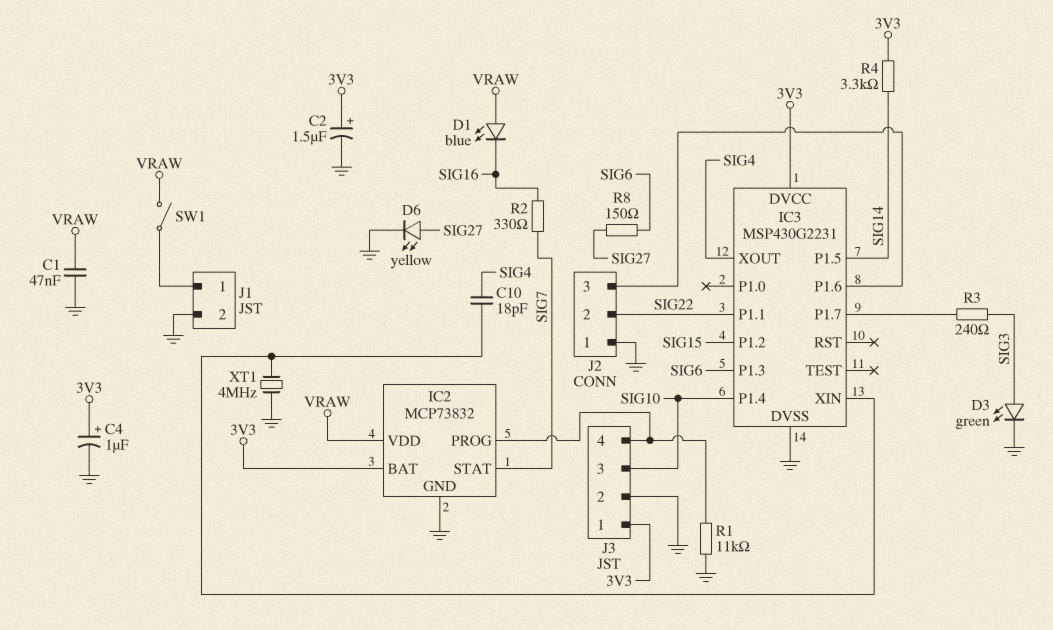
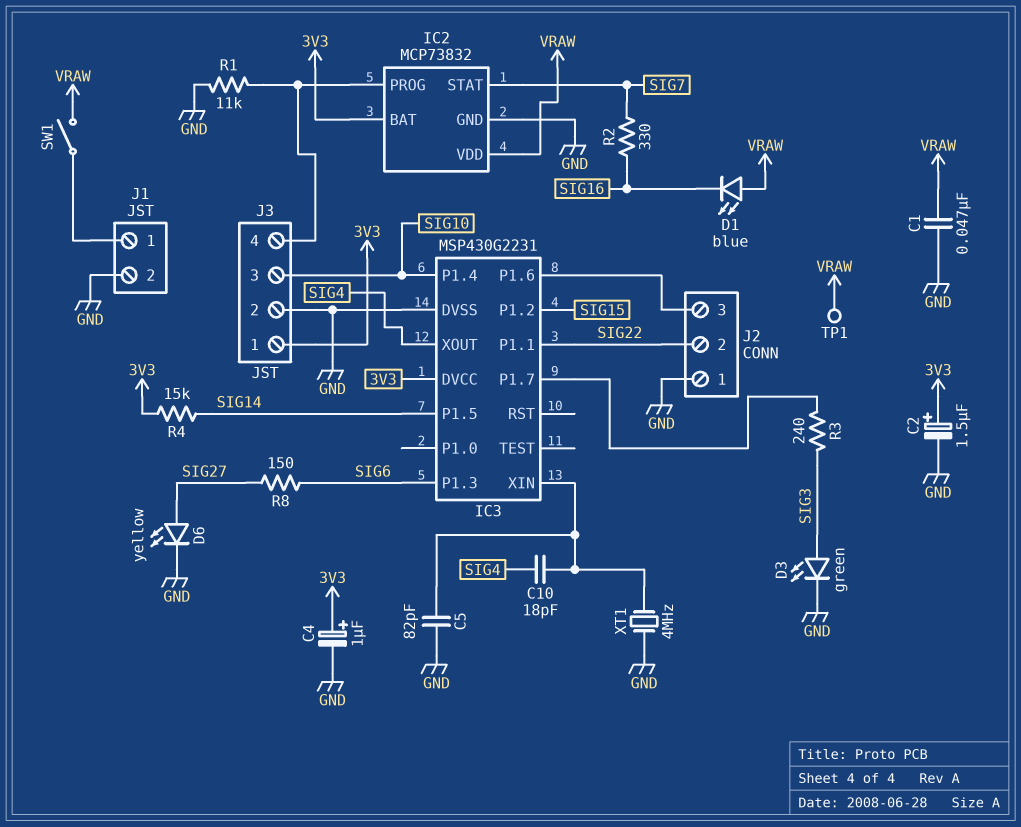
C5: none -> 82pF (GND, IC3/XIN)
R4: 3.3k (3V3, SIG14) -> 15k (3V3, SIG14)
TP1: none -> test point (VRAW)

